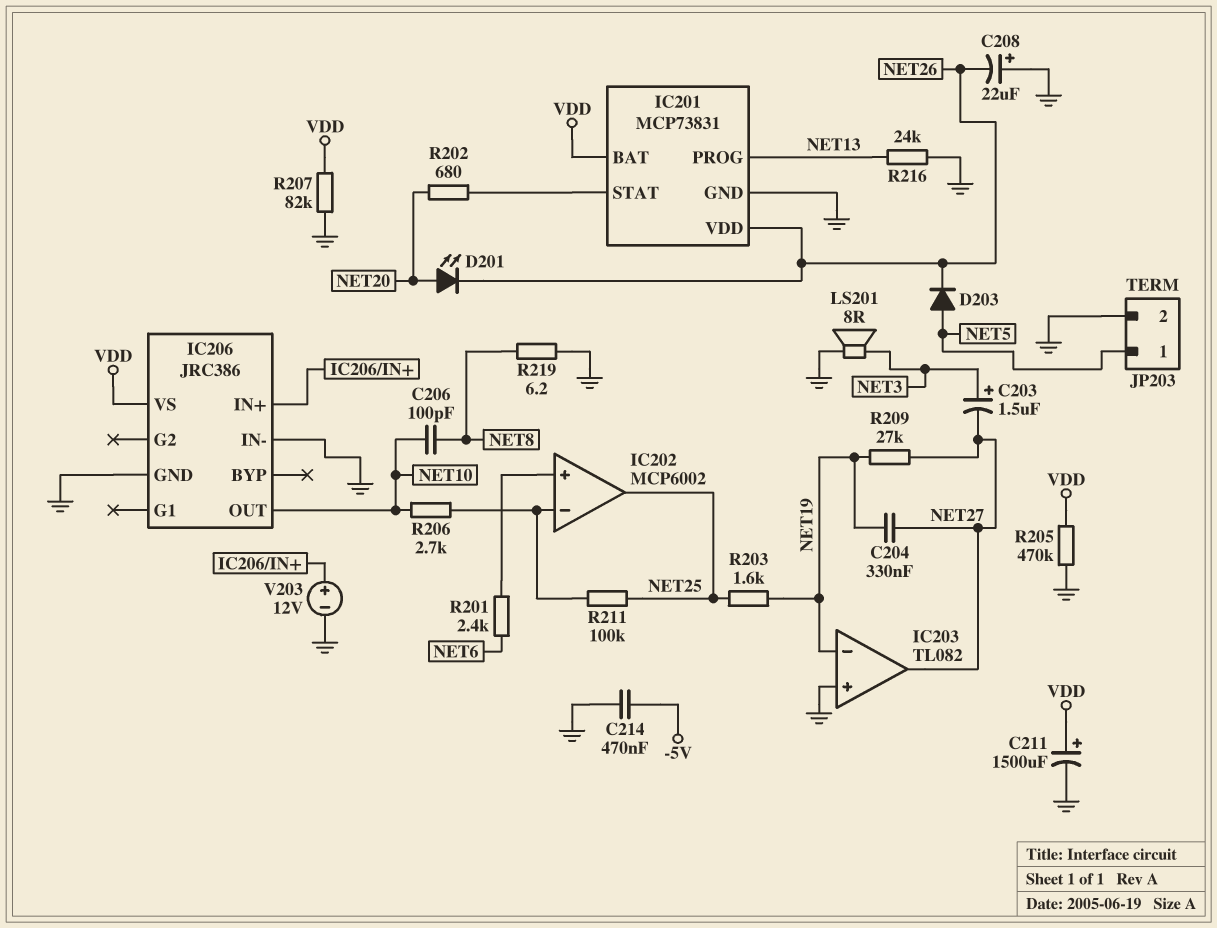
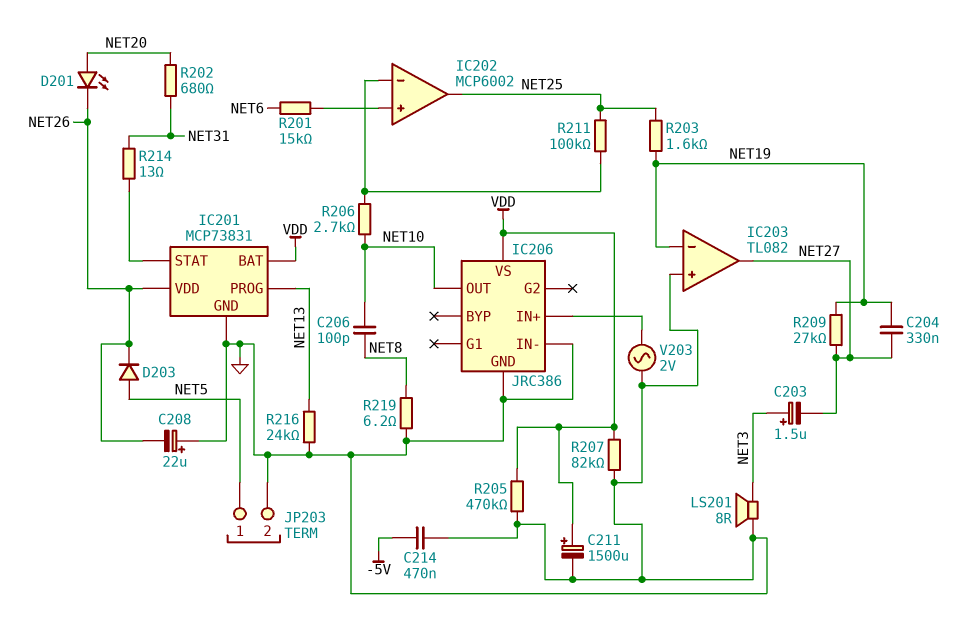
R201: 2.4k (IC202/in+, NET6) -> 15k (IC202/in+, NET6)
R202: 680 (IC201/STAT, NET20) -> 680 (NET20, NET31)
R214: none -> 13 (IC201/STAT, NET31)
V203: 12V (plus IC206/IN+, minus GND) -> AC 2V (GND, IC206/IN+)

